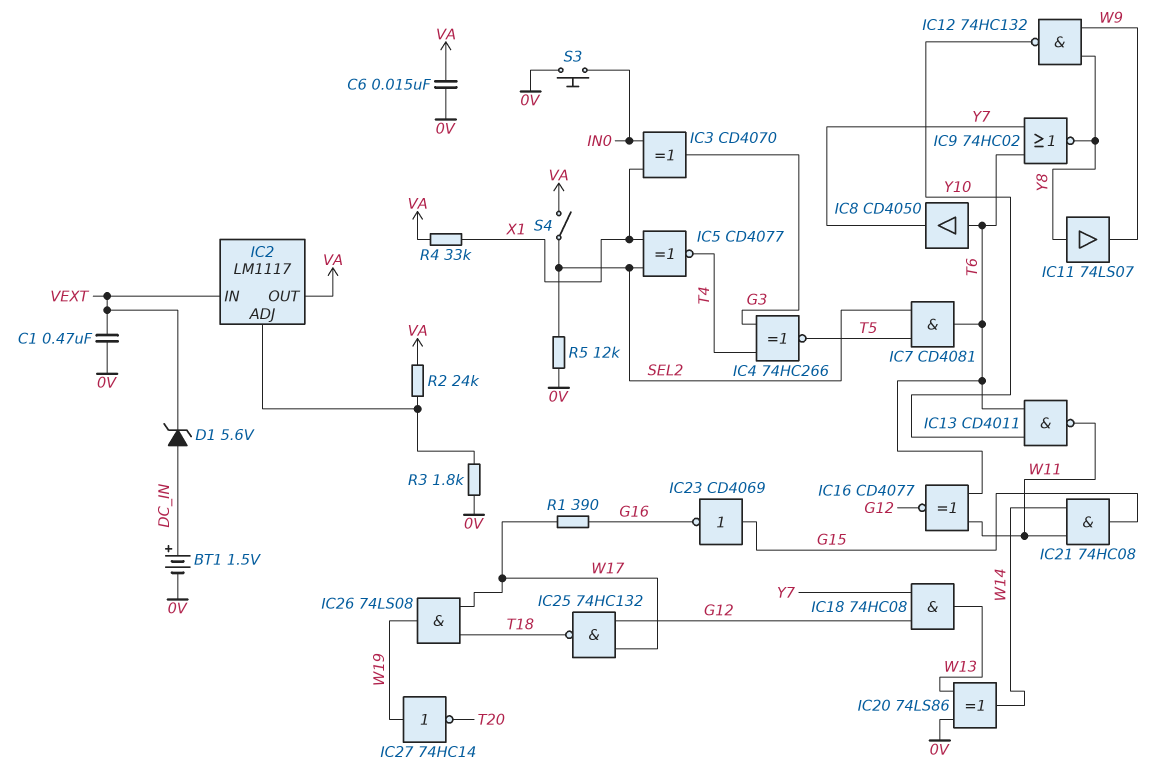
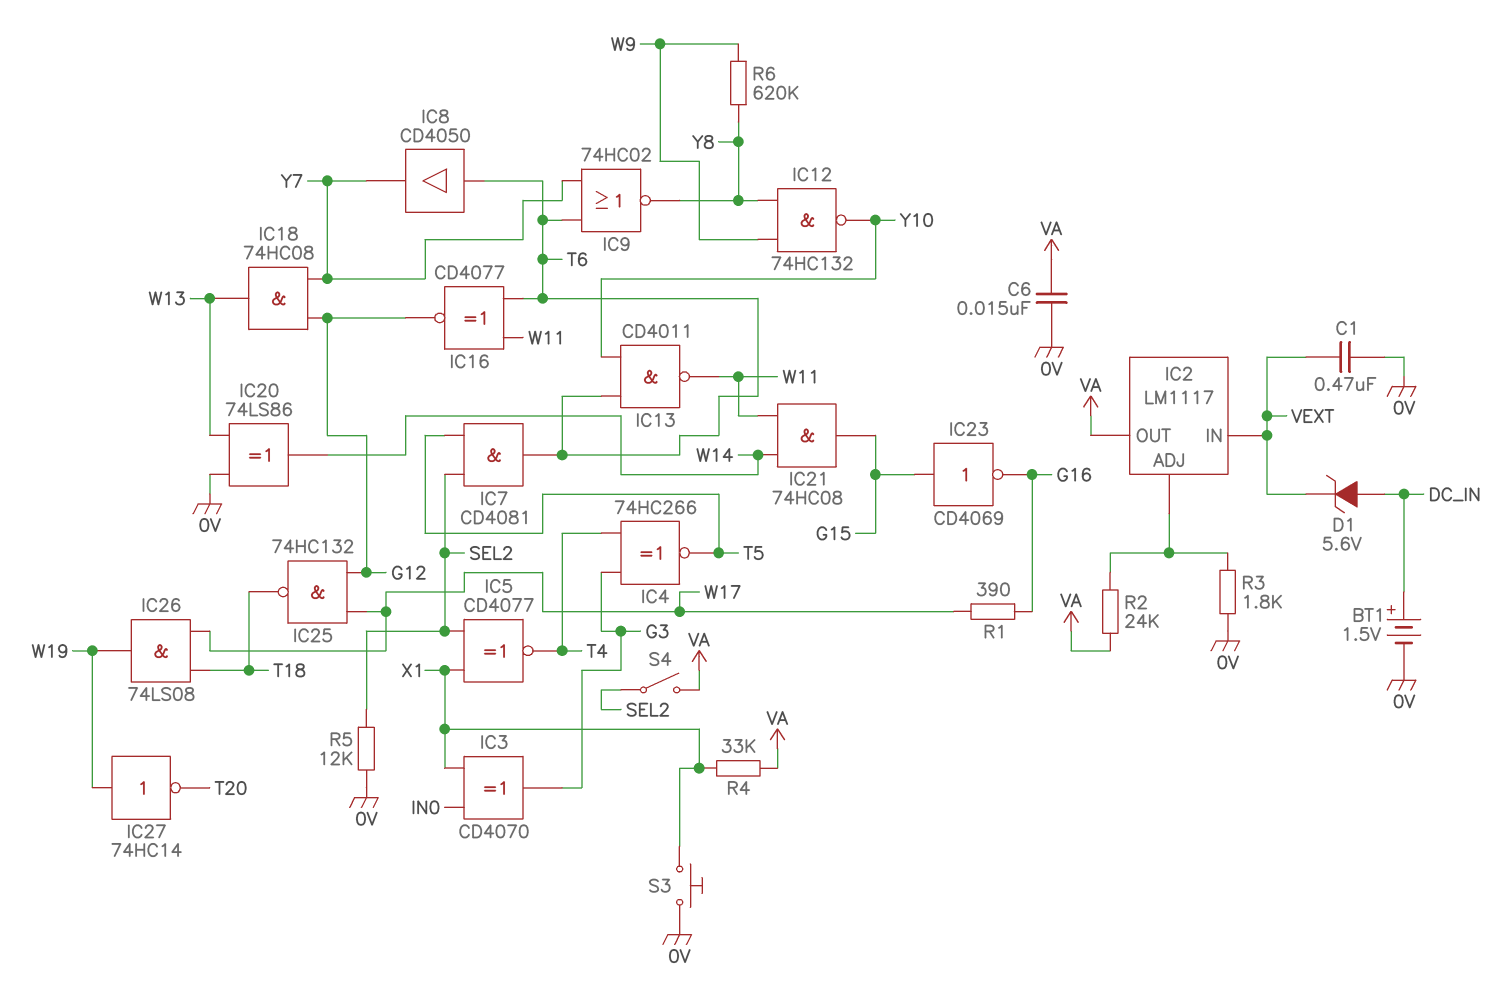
IC11: buffer 74LS07 (in Y8, out W9) -> none
R6: none -> 620k (W9, Y8)
S3: button (0V, IN0) -> button (0V, X1)

